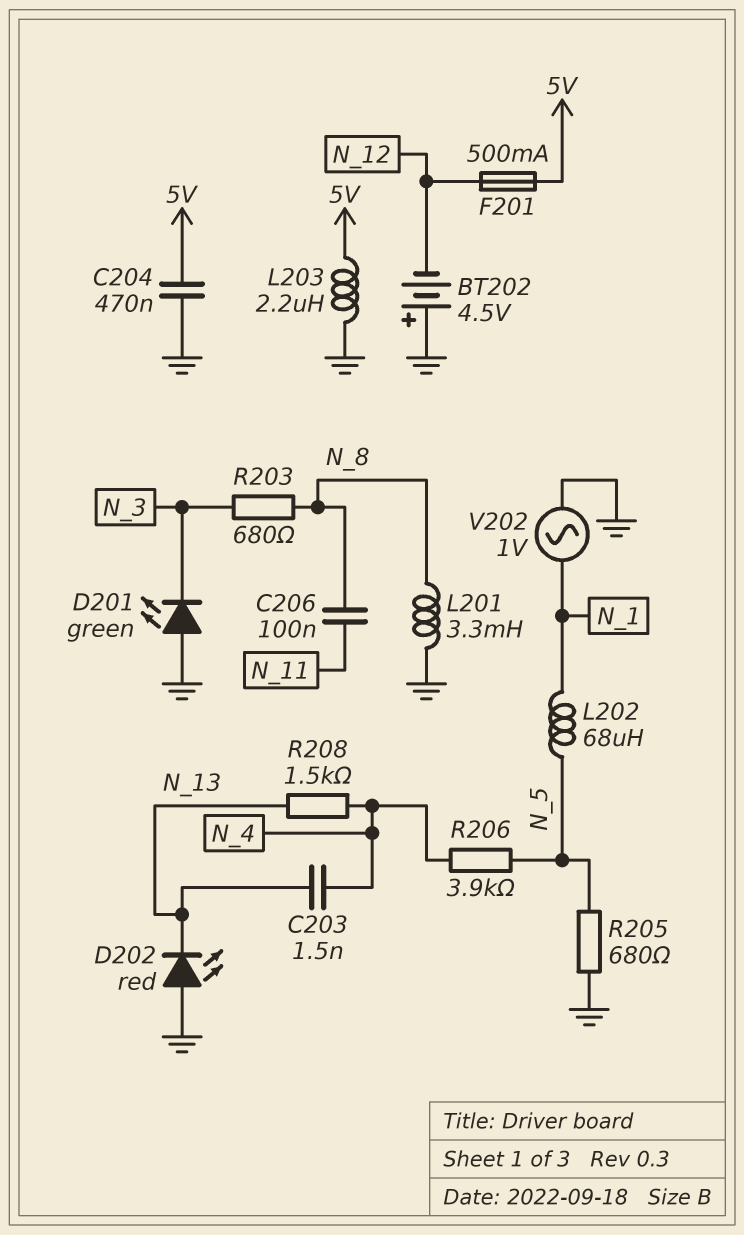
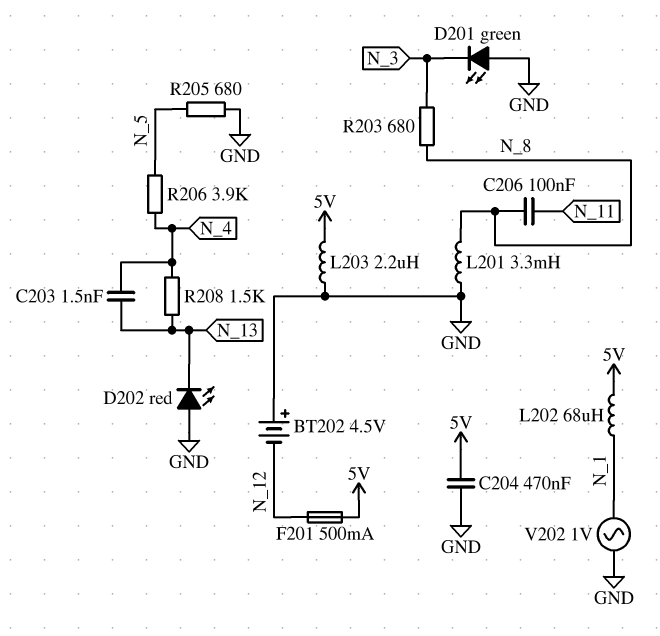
L202: 68uH (N_1, N_5) -> 68uH (5V, N_1)

